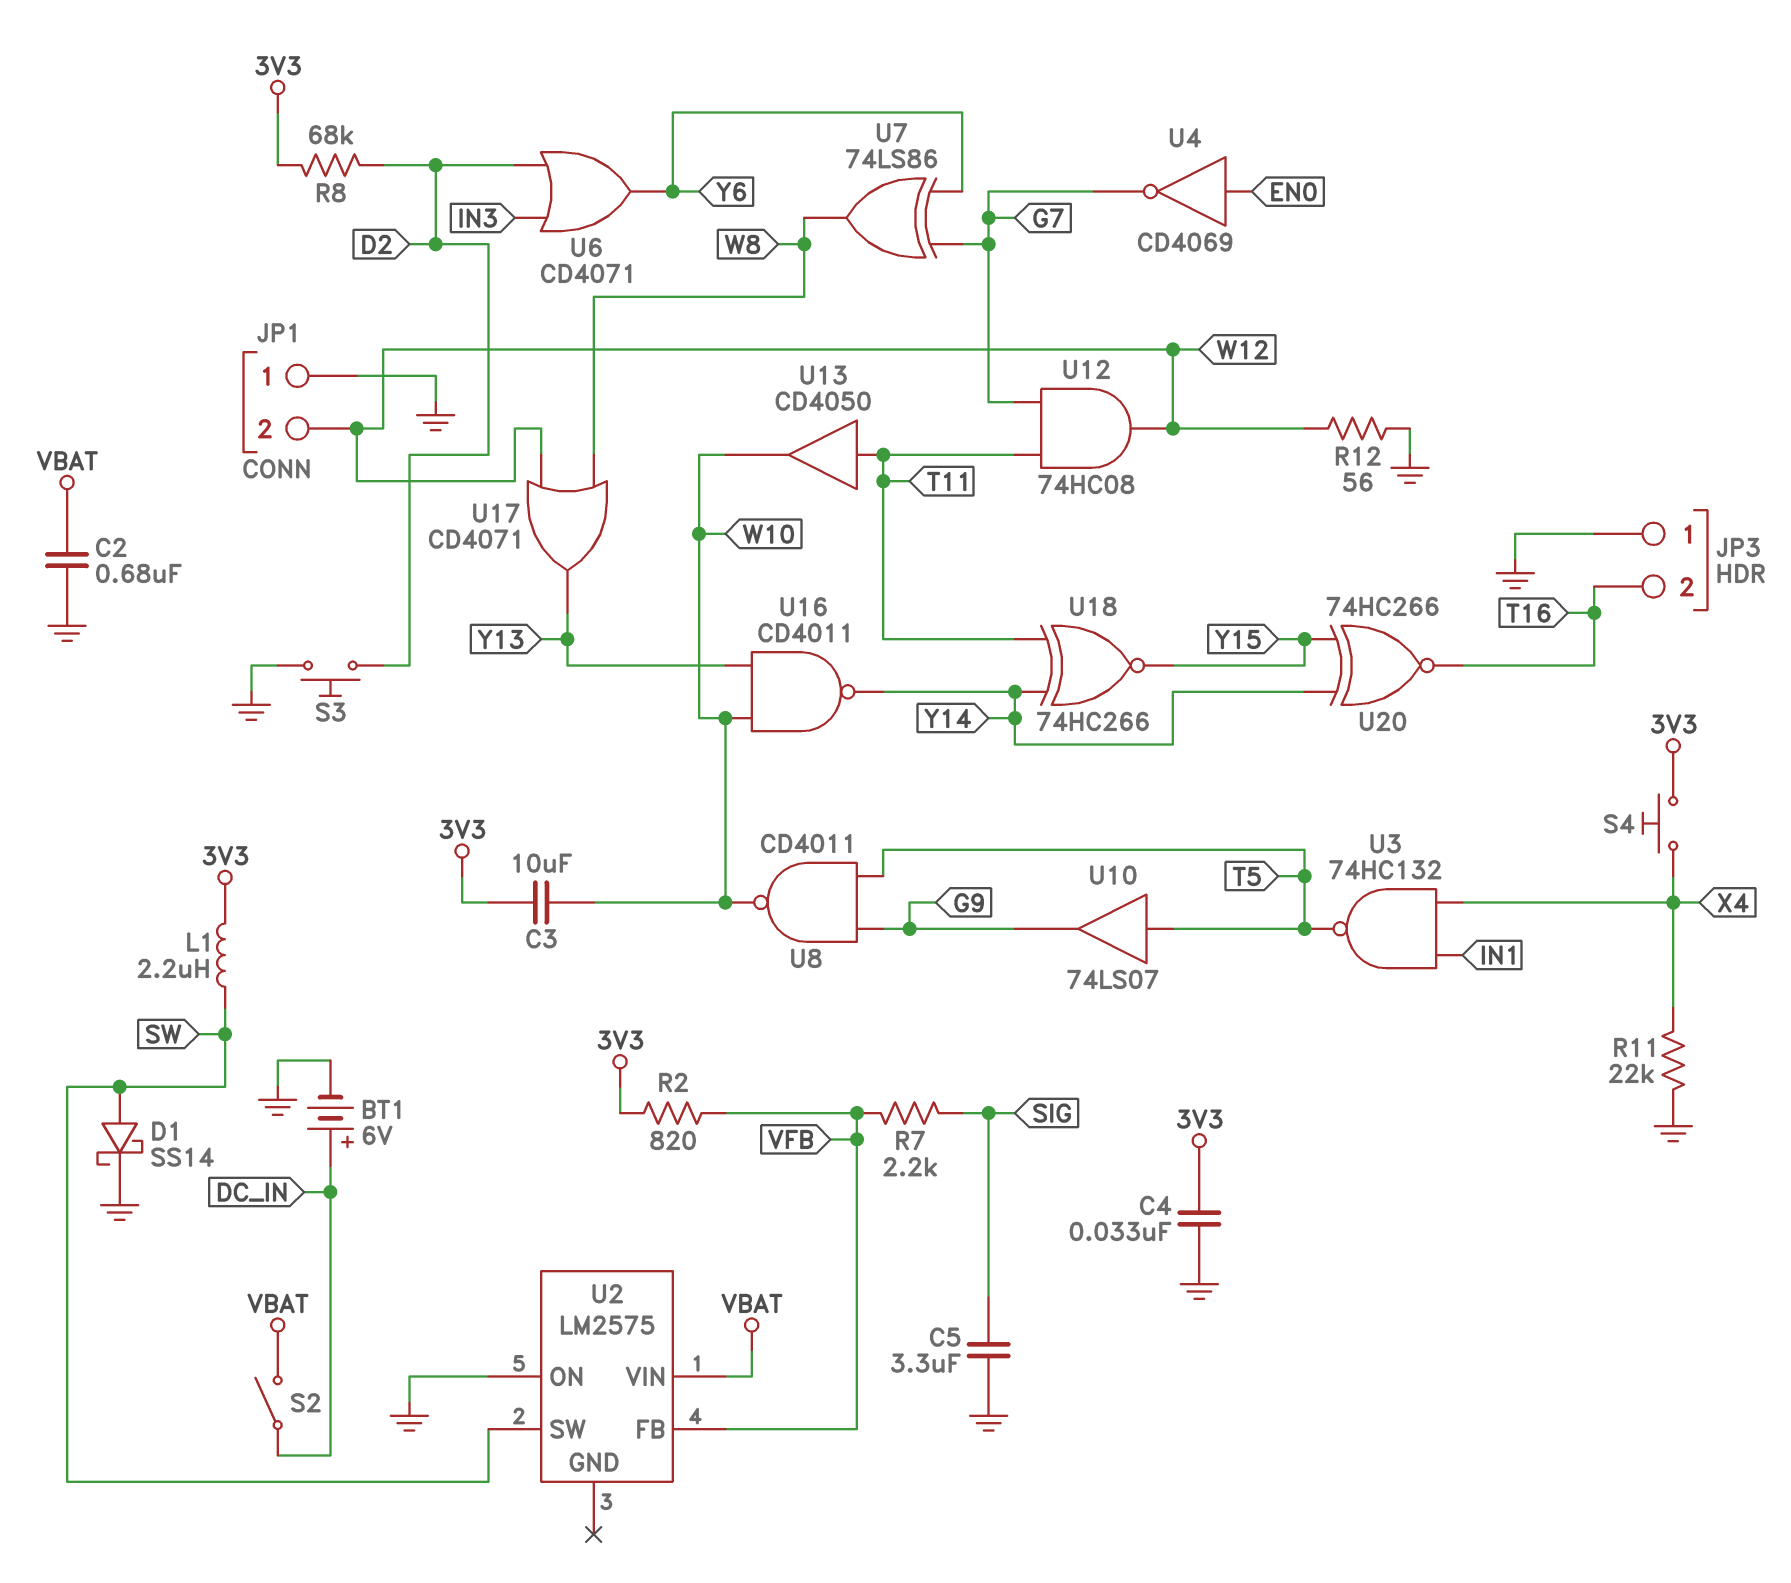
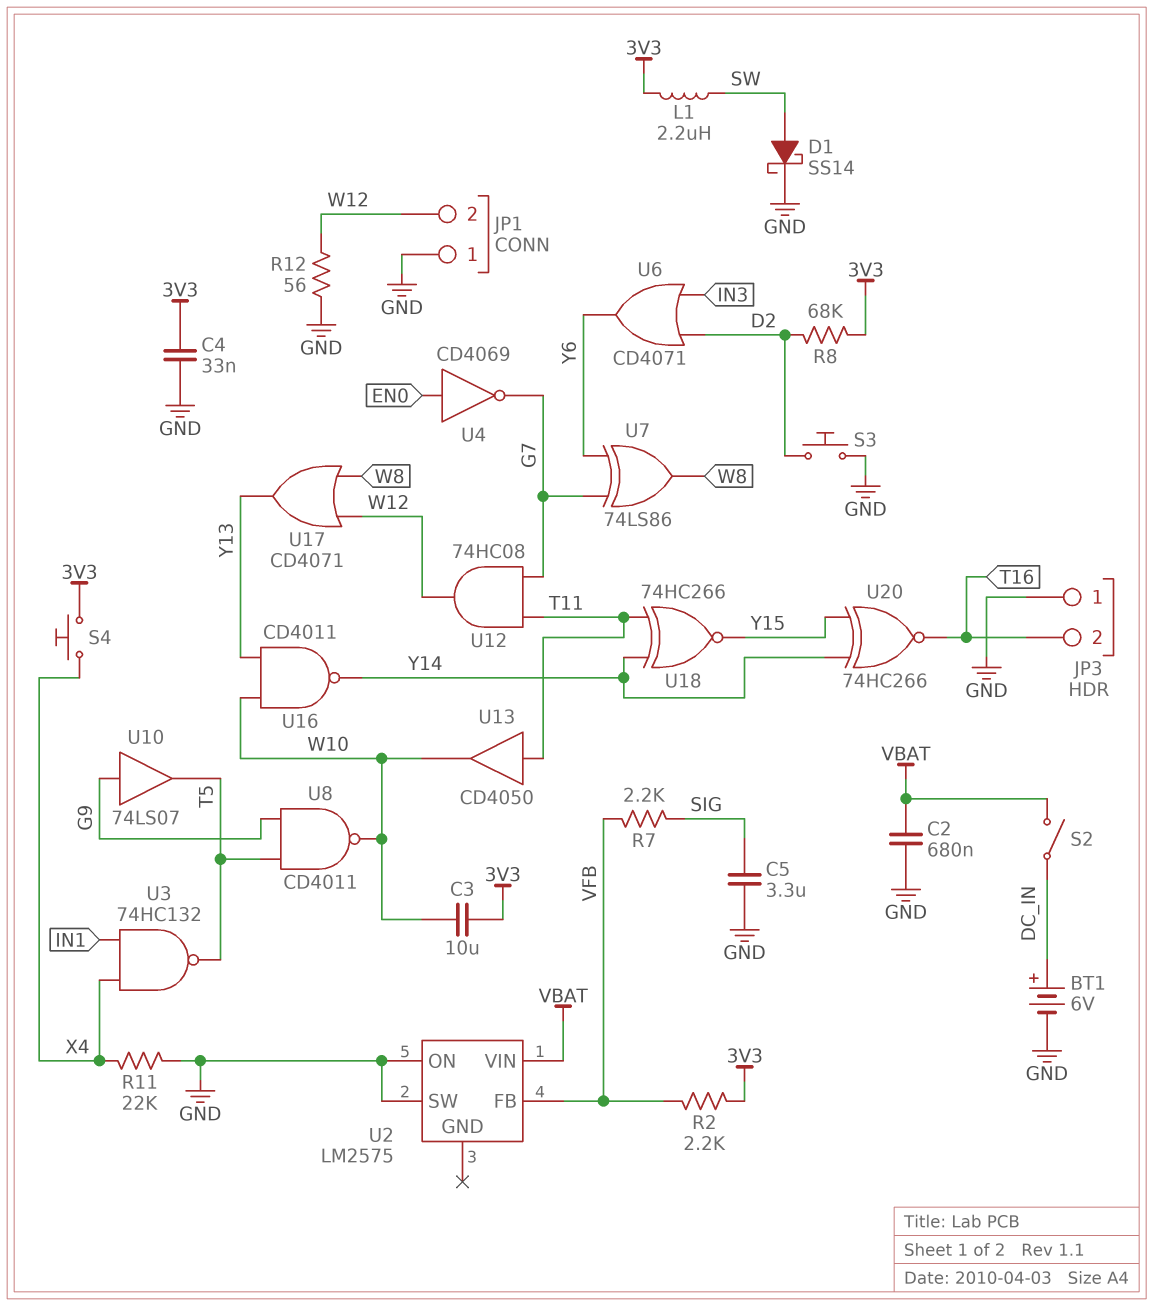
R2: 820 (3V3, VFB) -> 2.2k (3V3, VFB)
U2 pin SW: SW -> GND
U10: buffer 74LS07 (in T5, out G9) -> buffer 74LS07 (in G9, out T5)

